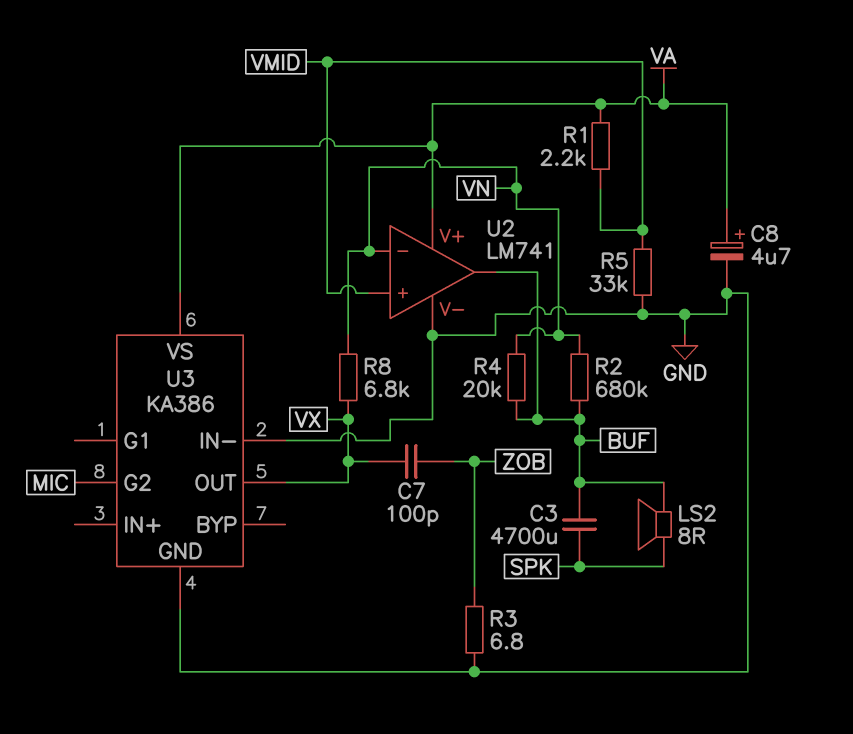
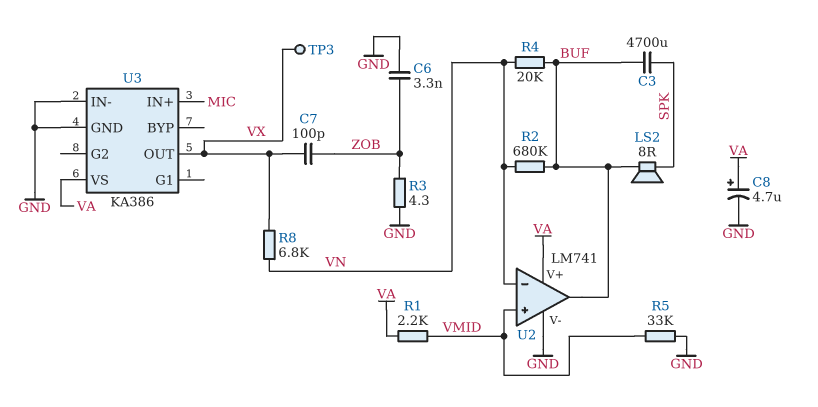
C6: none -> 3.3nF (GND, ZOB)
R3: 6.8 (GND, ZOB) -> 4.3 (GND, ZOB)
TP3: none -> test point (VX)
U3 pin G2: MIC -> none
U3 pin IN+: none -> MIC

